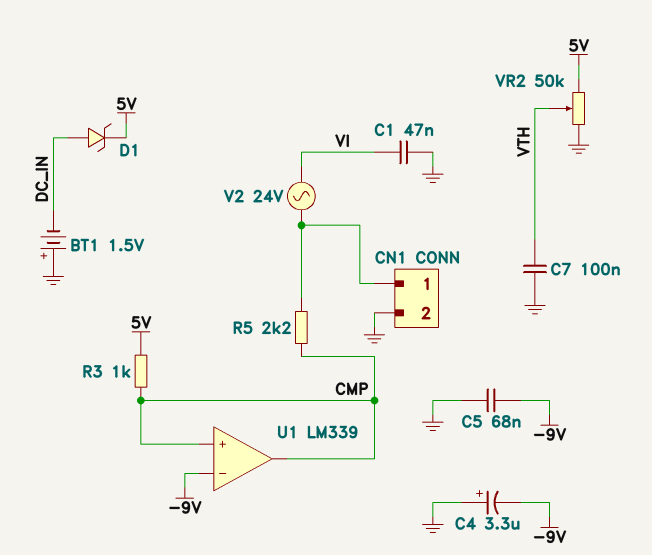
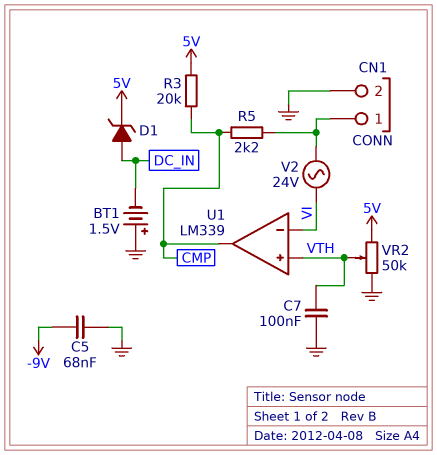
C1: 47nF (GND, VI) -> none
C4: 3.3uF (plus GND, minus -9V) -> none
R3: 1k (5V, CMP) -> 20k (5V, CMP)
U1 pin in+: CMP -> VTH
U1 pin in-: -9V -> VI

